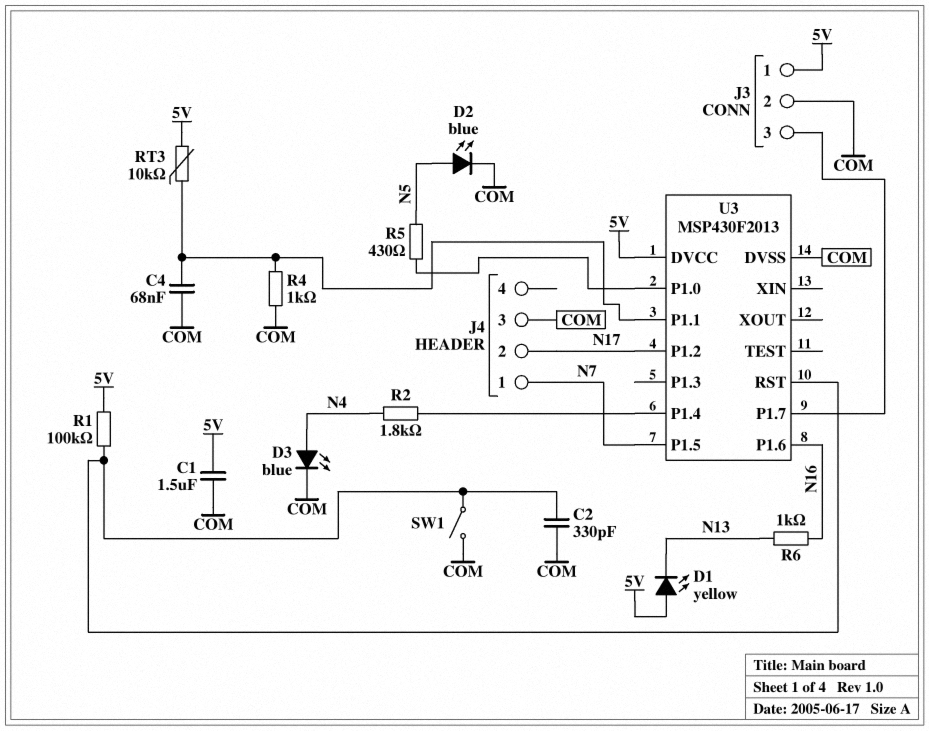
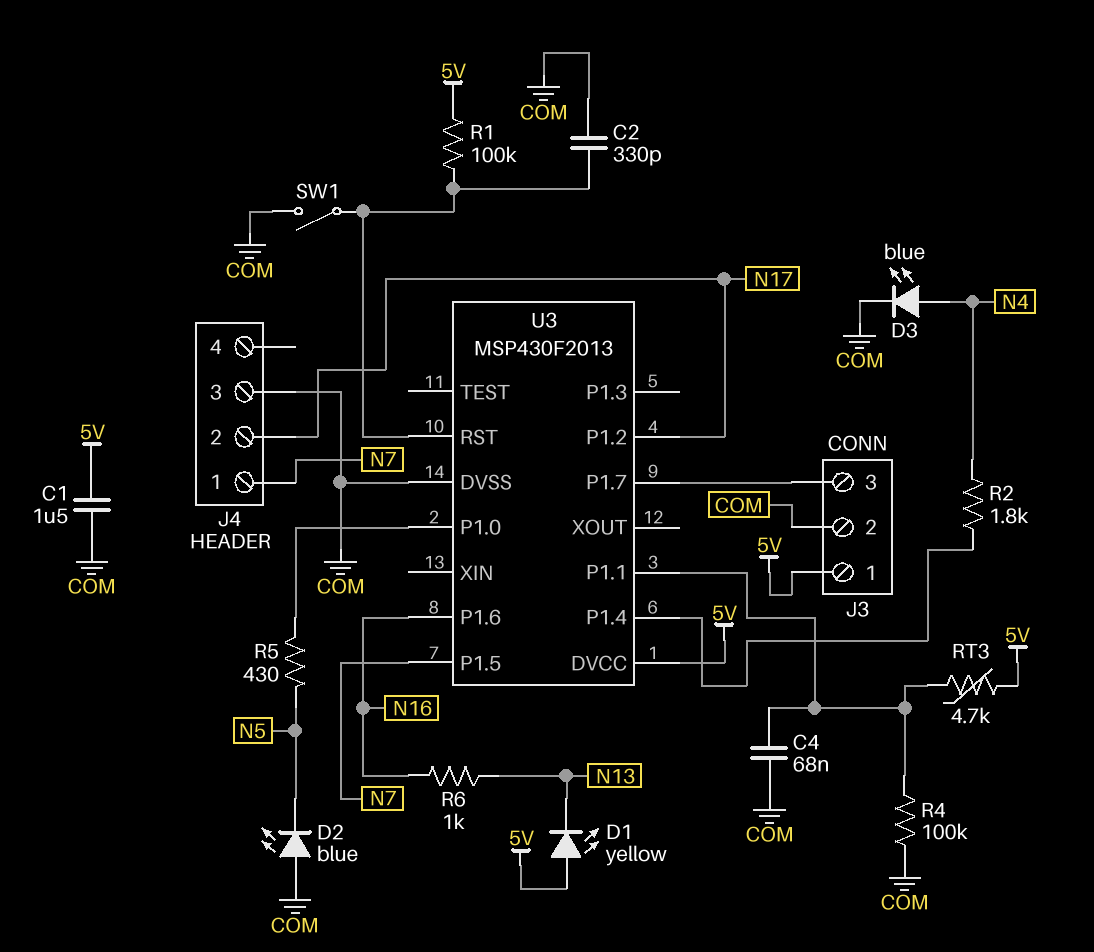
D2: LED blue (A N5, K COM) -> LED blue (A COM, K N5)
R4: 1k (COM, U3/P1.1) -> 100k (COM, U3/P1.1)
RT3: 10k (5V, U3/P1.1) -> 4.7k (5V, U3/P1.1)

